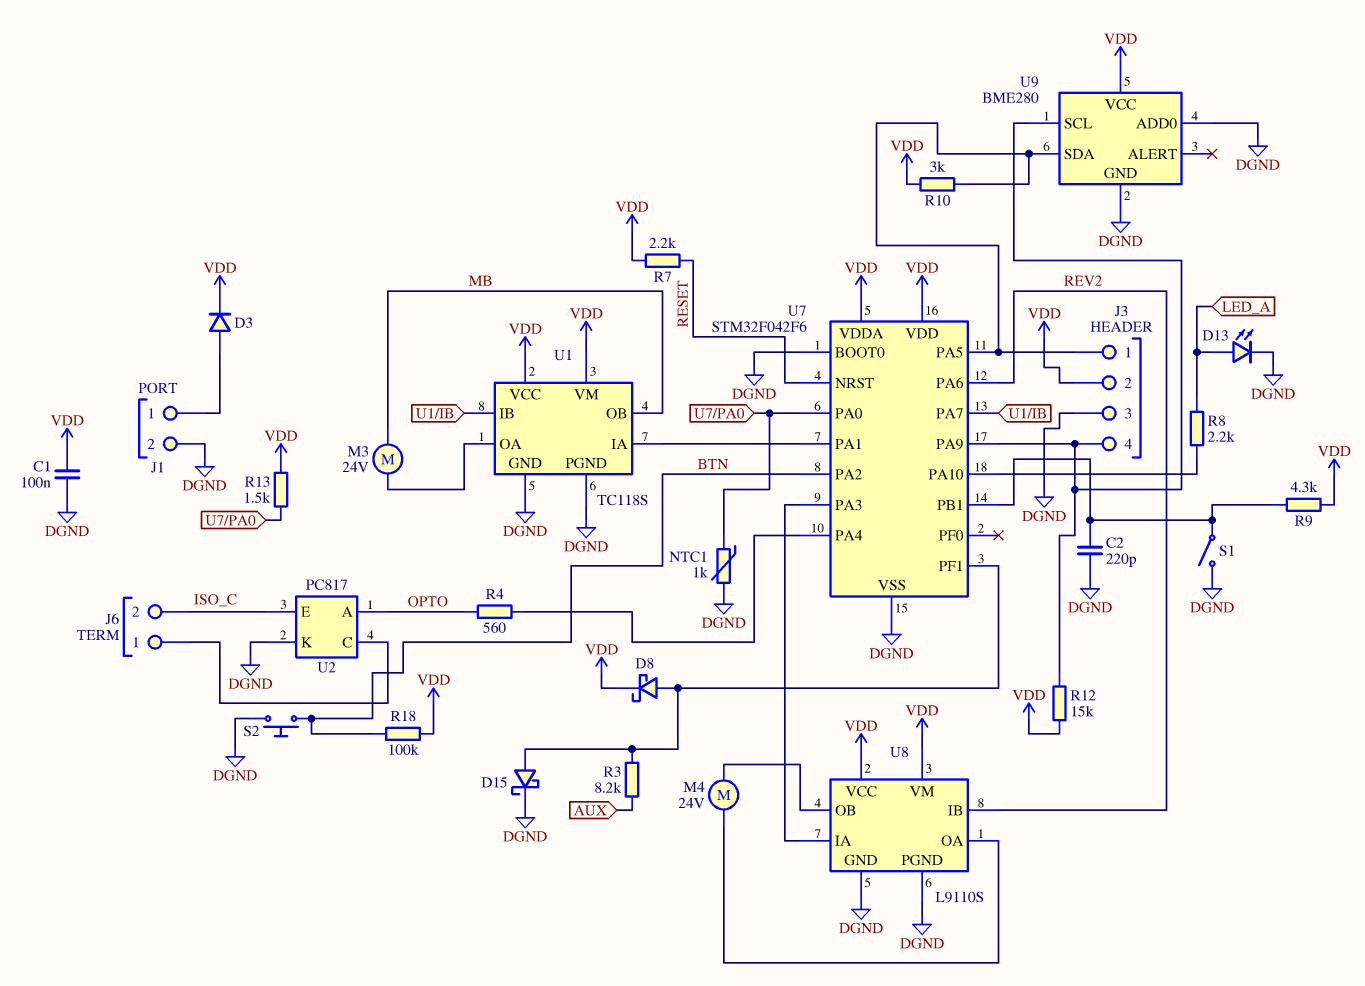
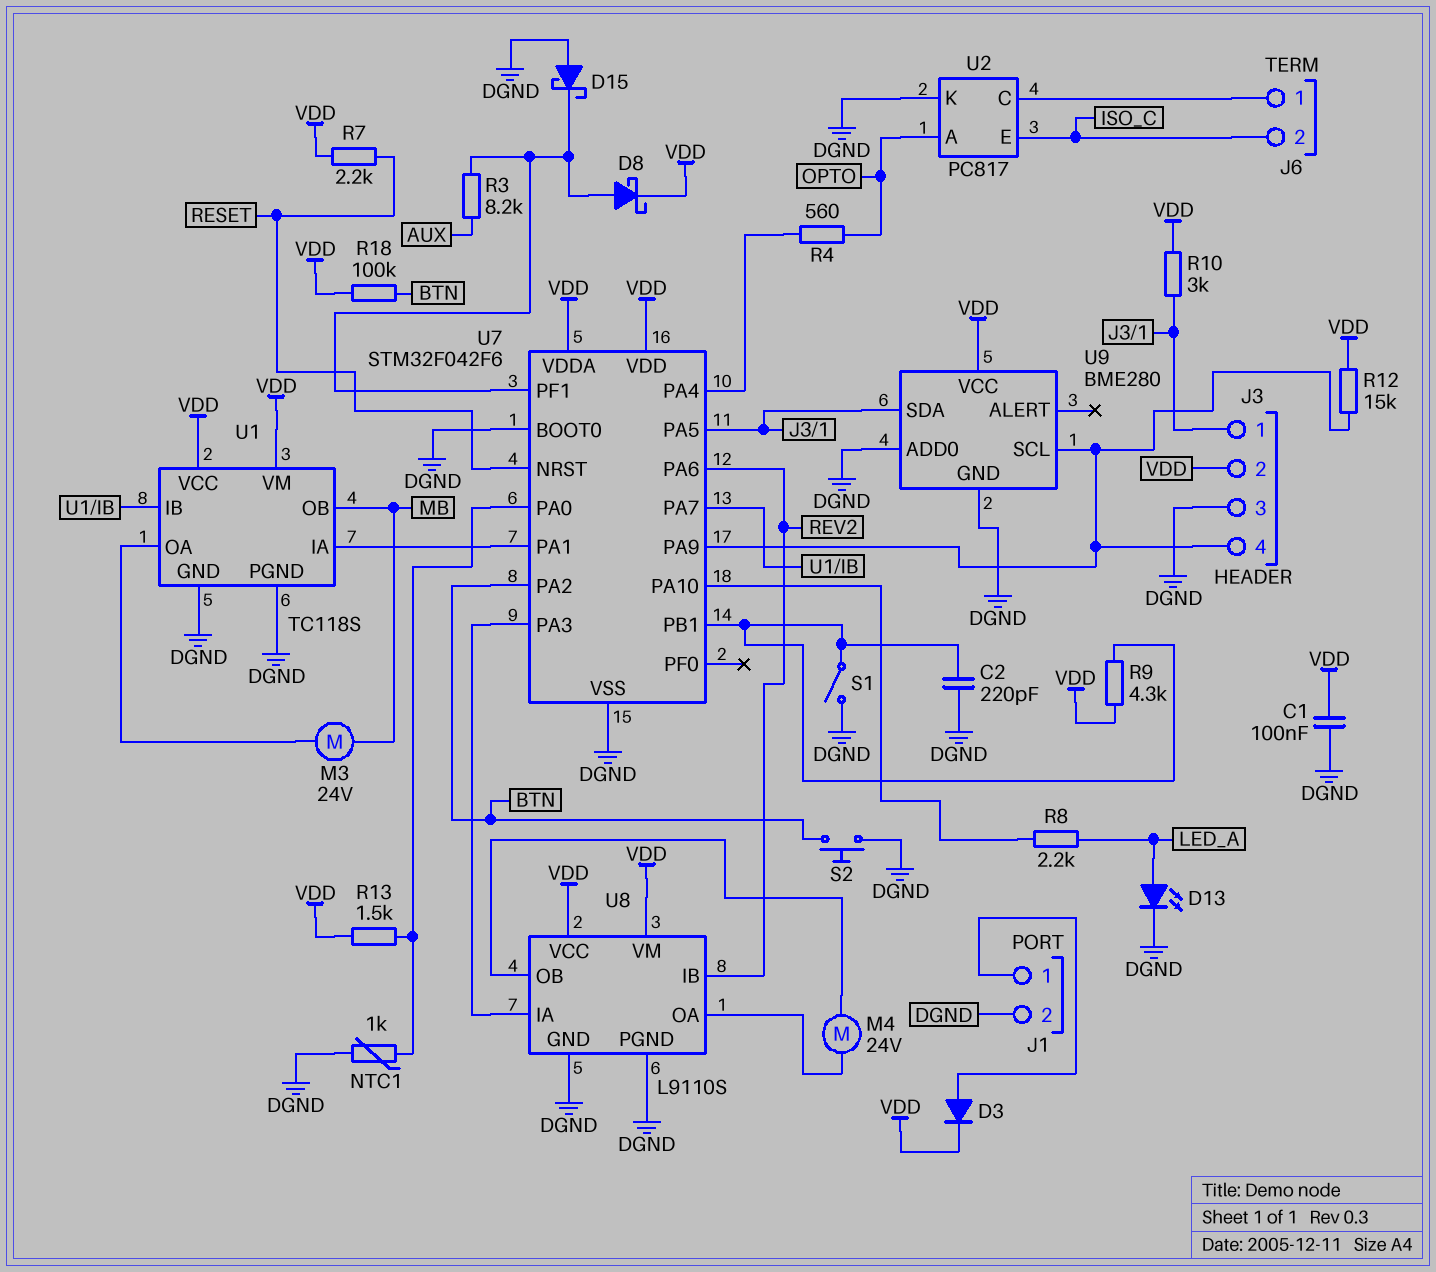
D15: schottky (A U7/PF1, K DGND) -> schottky (A DGND, K U7/PF1)

